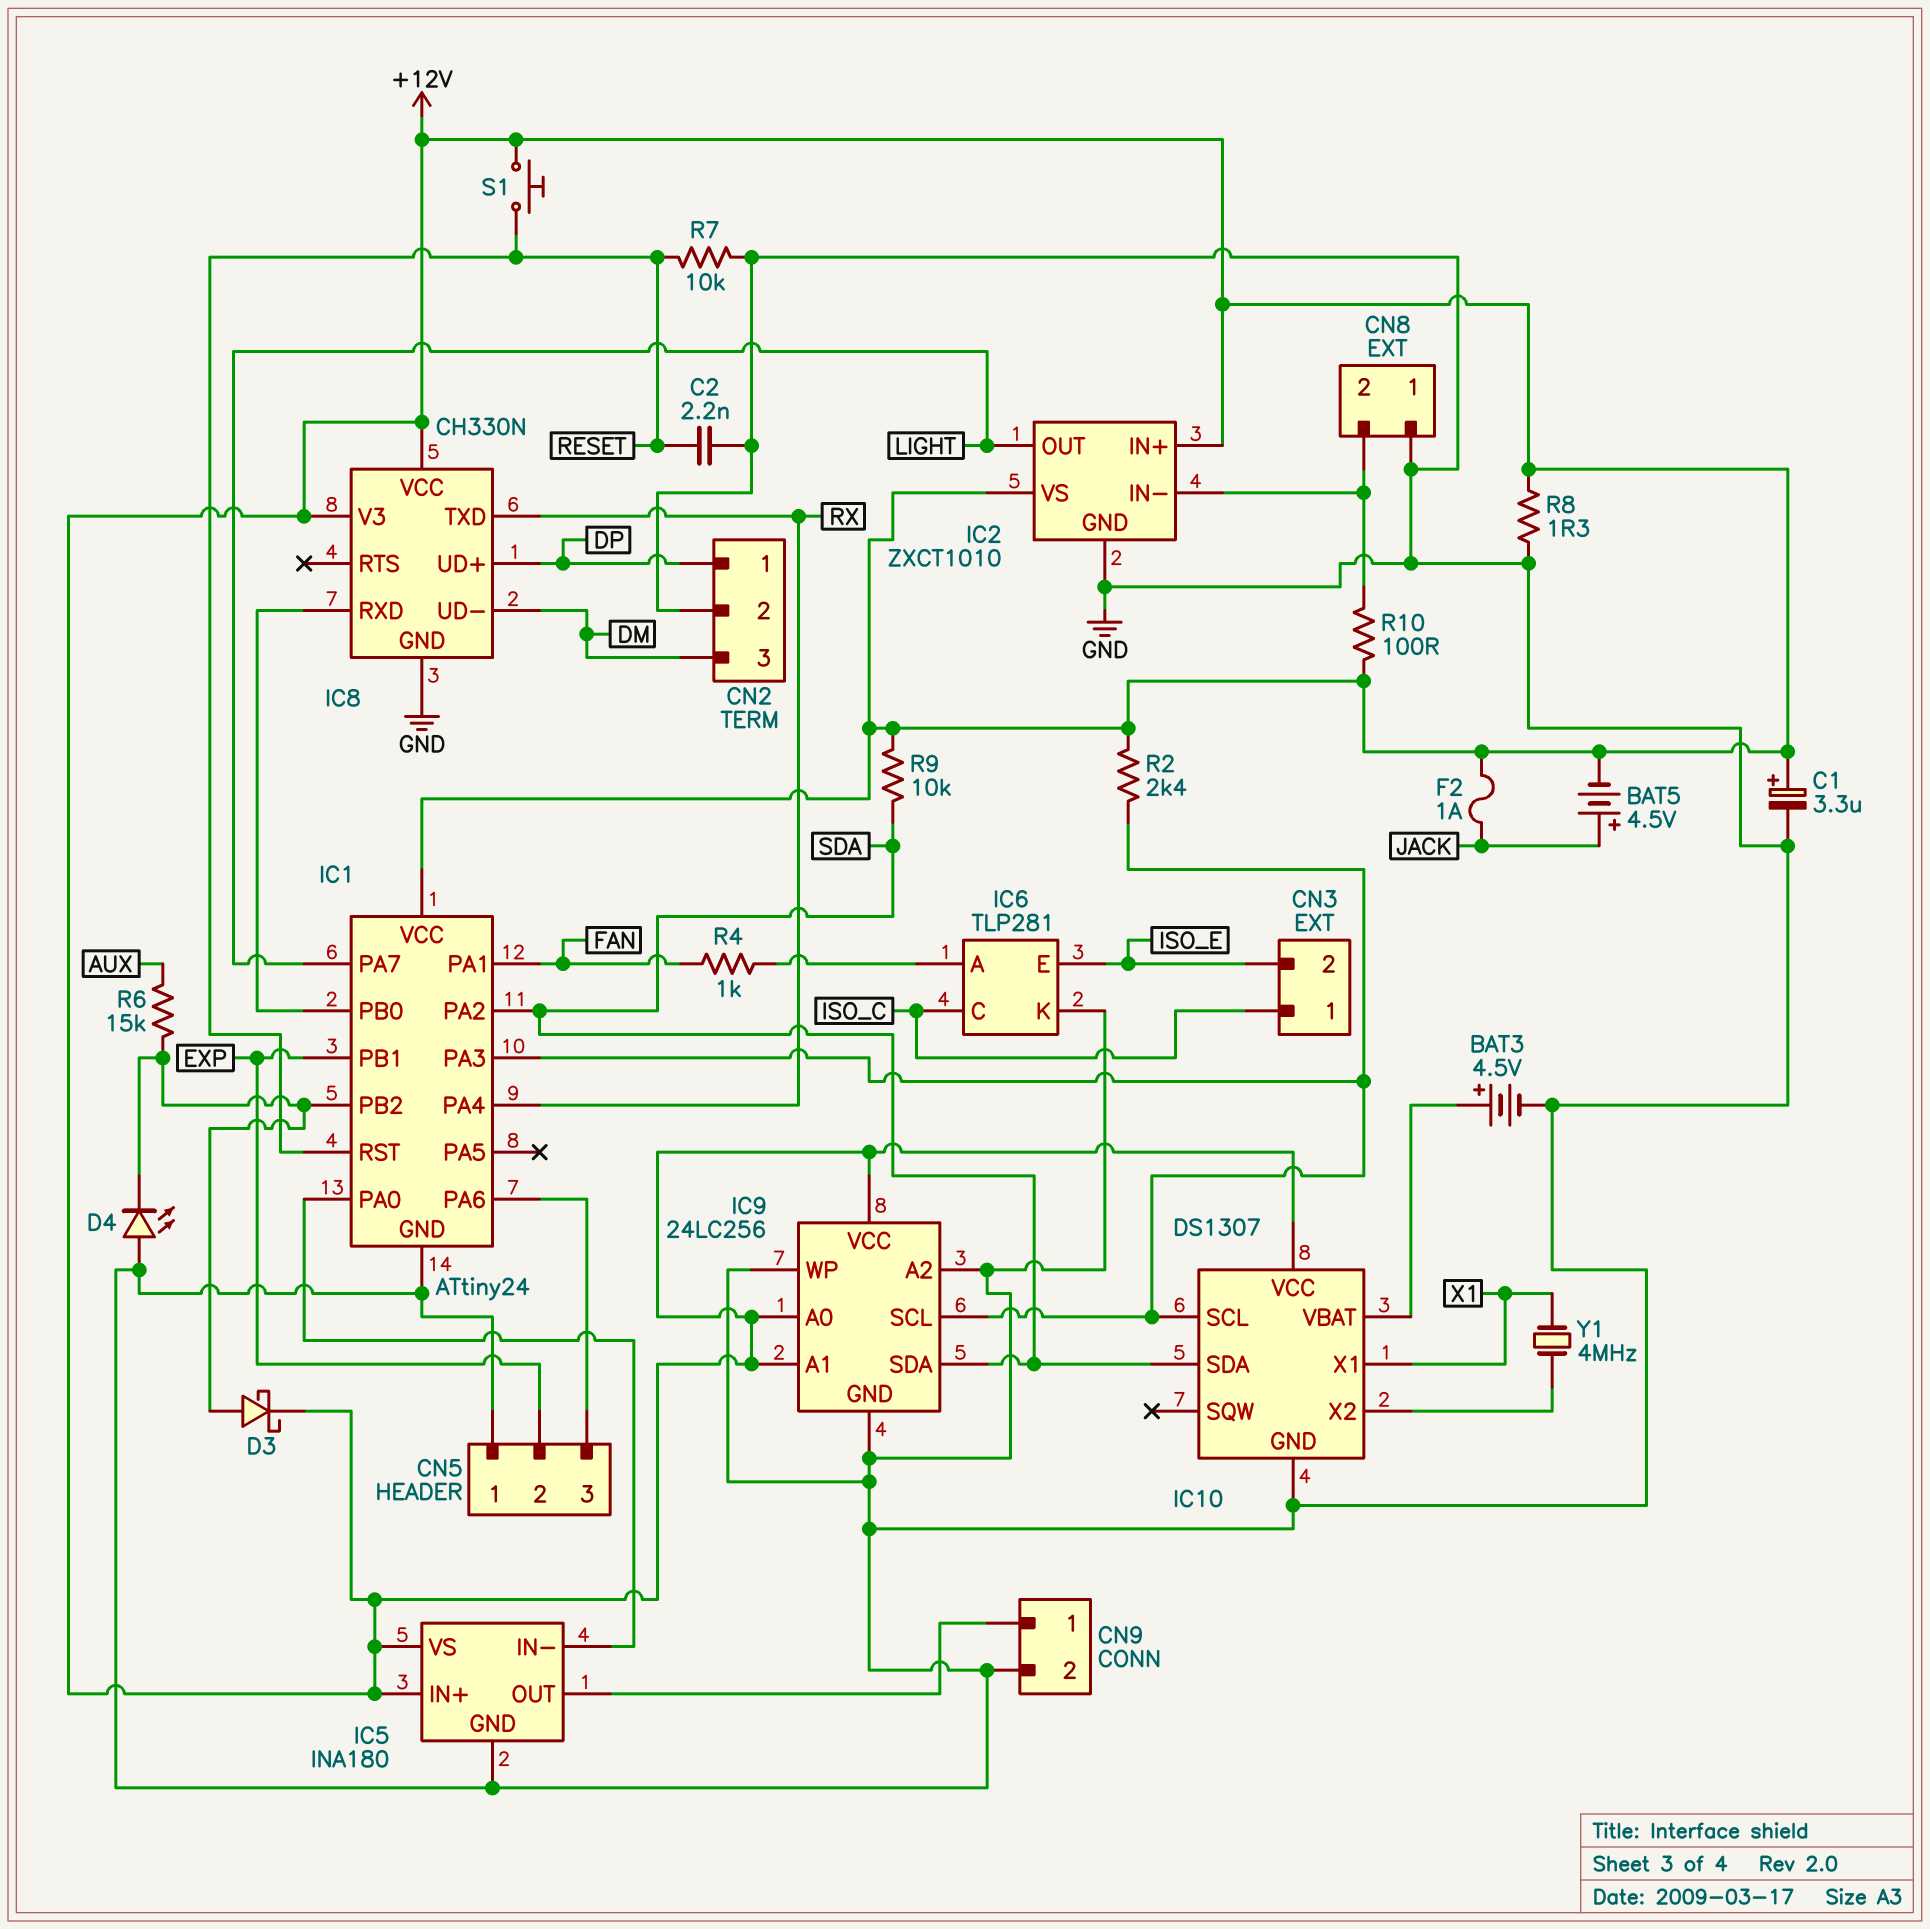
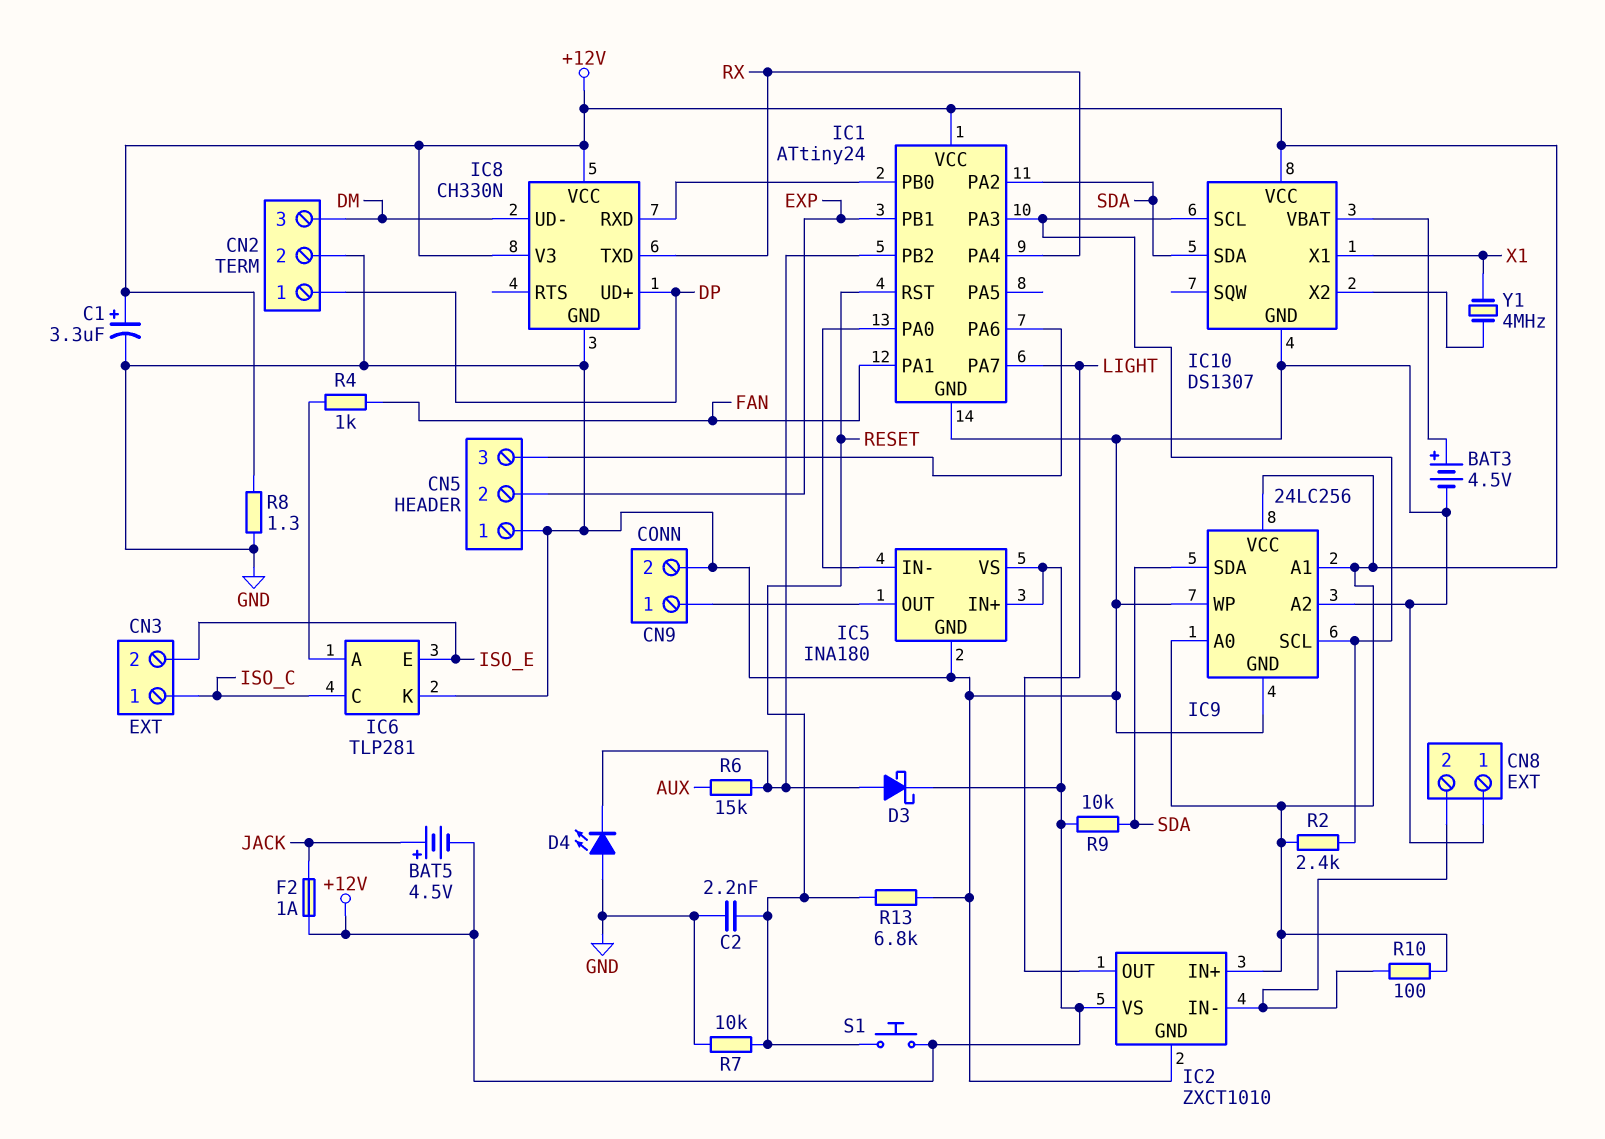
R13: none -> 6.8k (GND, RESET)

